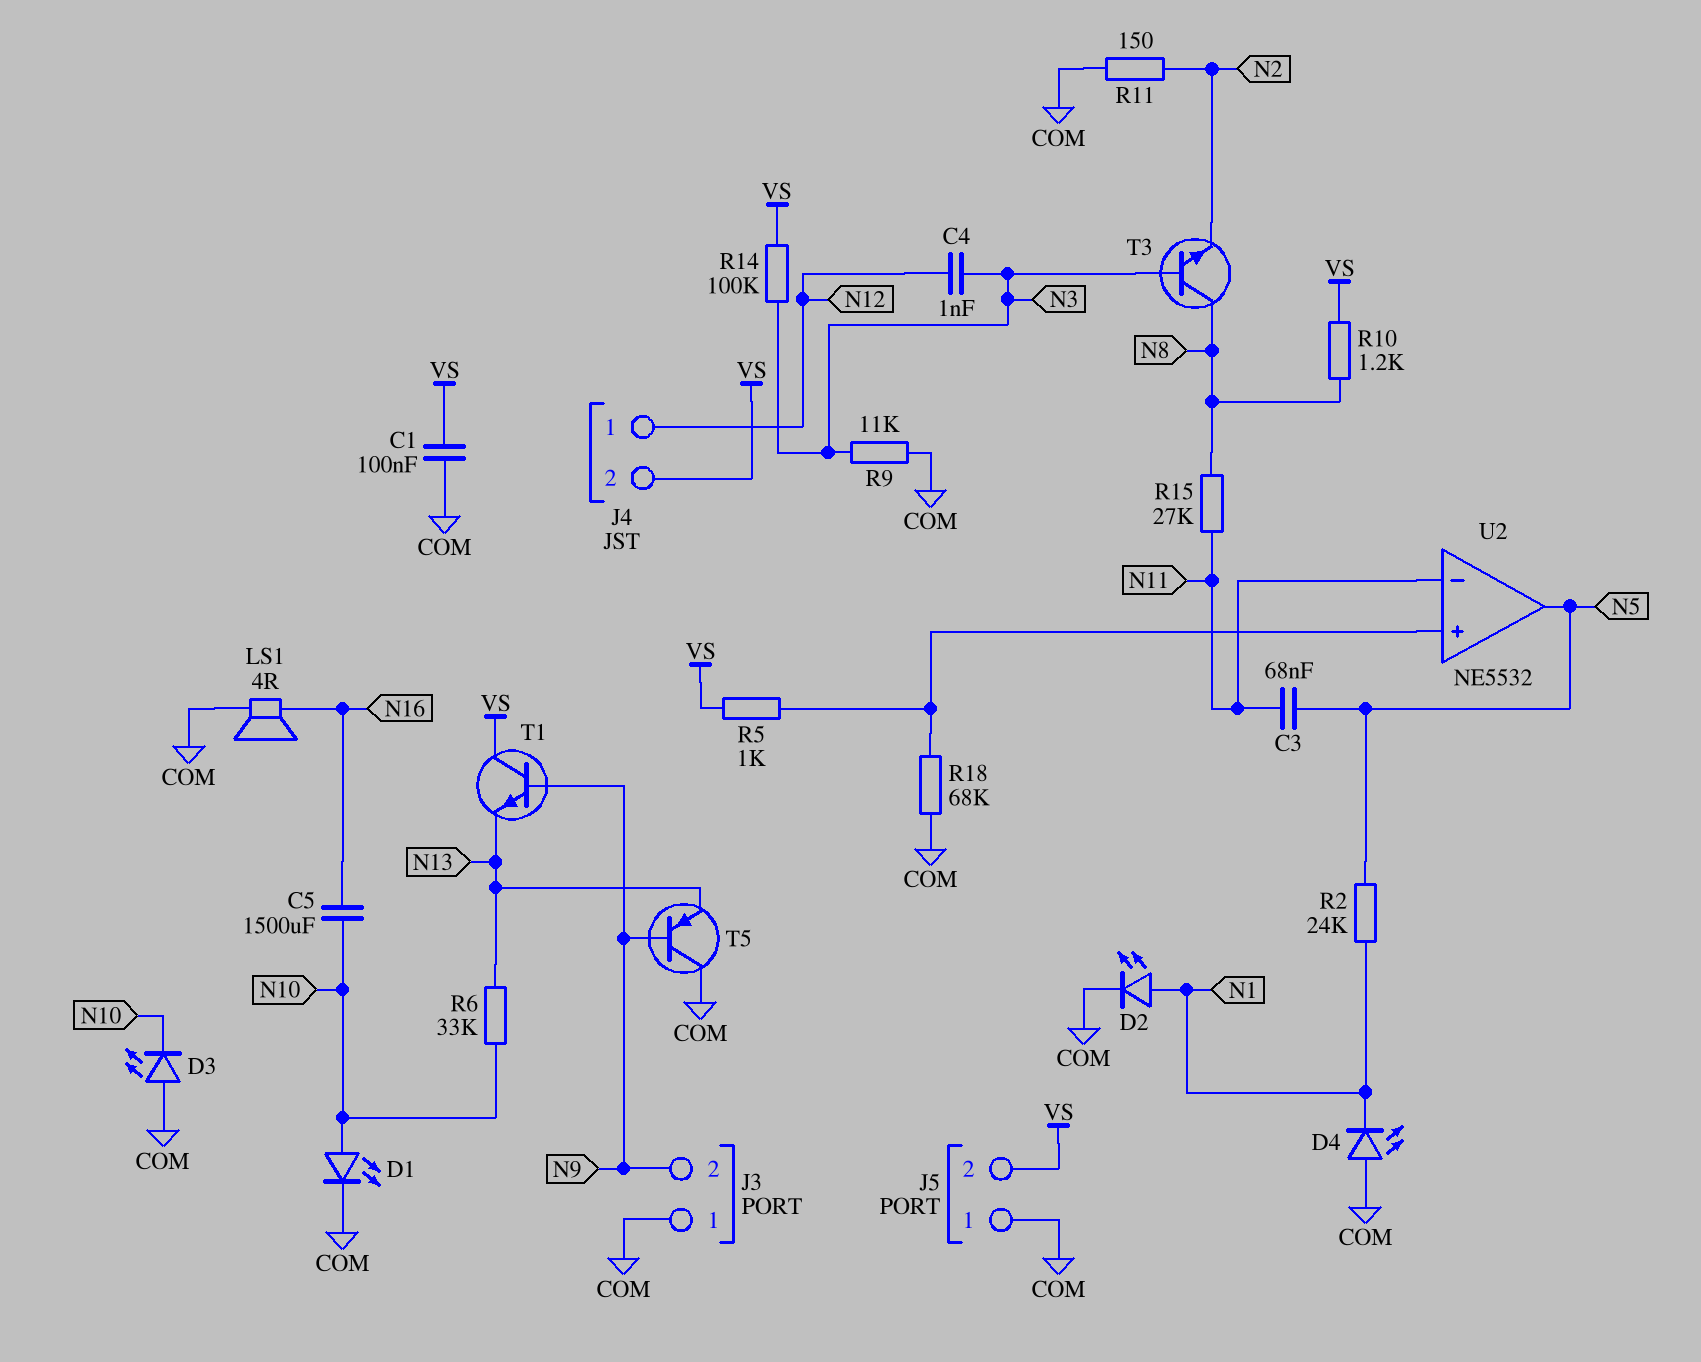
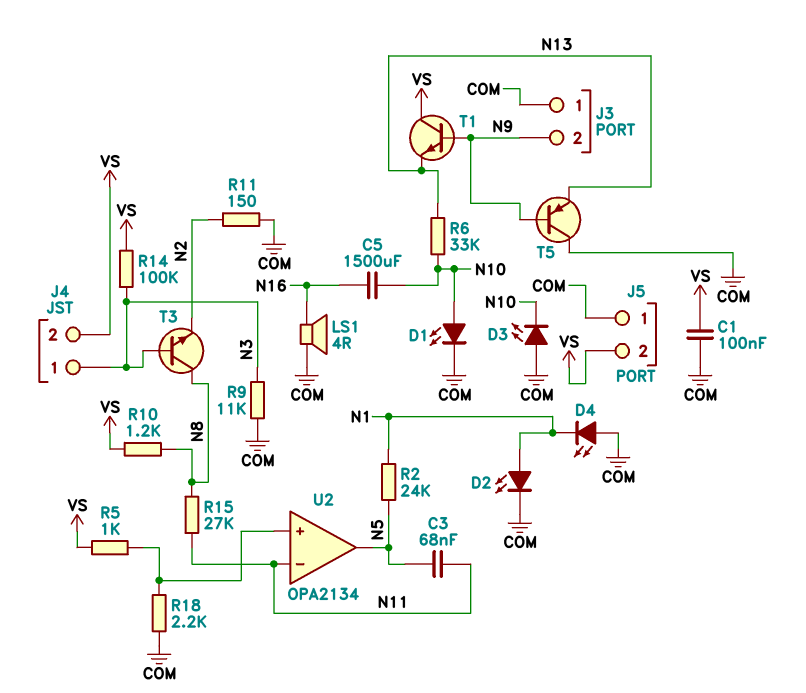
C4: 1nF (N3, N12) -> none
J4 pin 1: N12 -> N3
R18: 68k (COM, U2/in+) -> 2.2k (COM, U2/in+)
U2: NE5532 -> OPA2134

